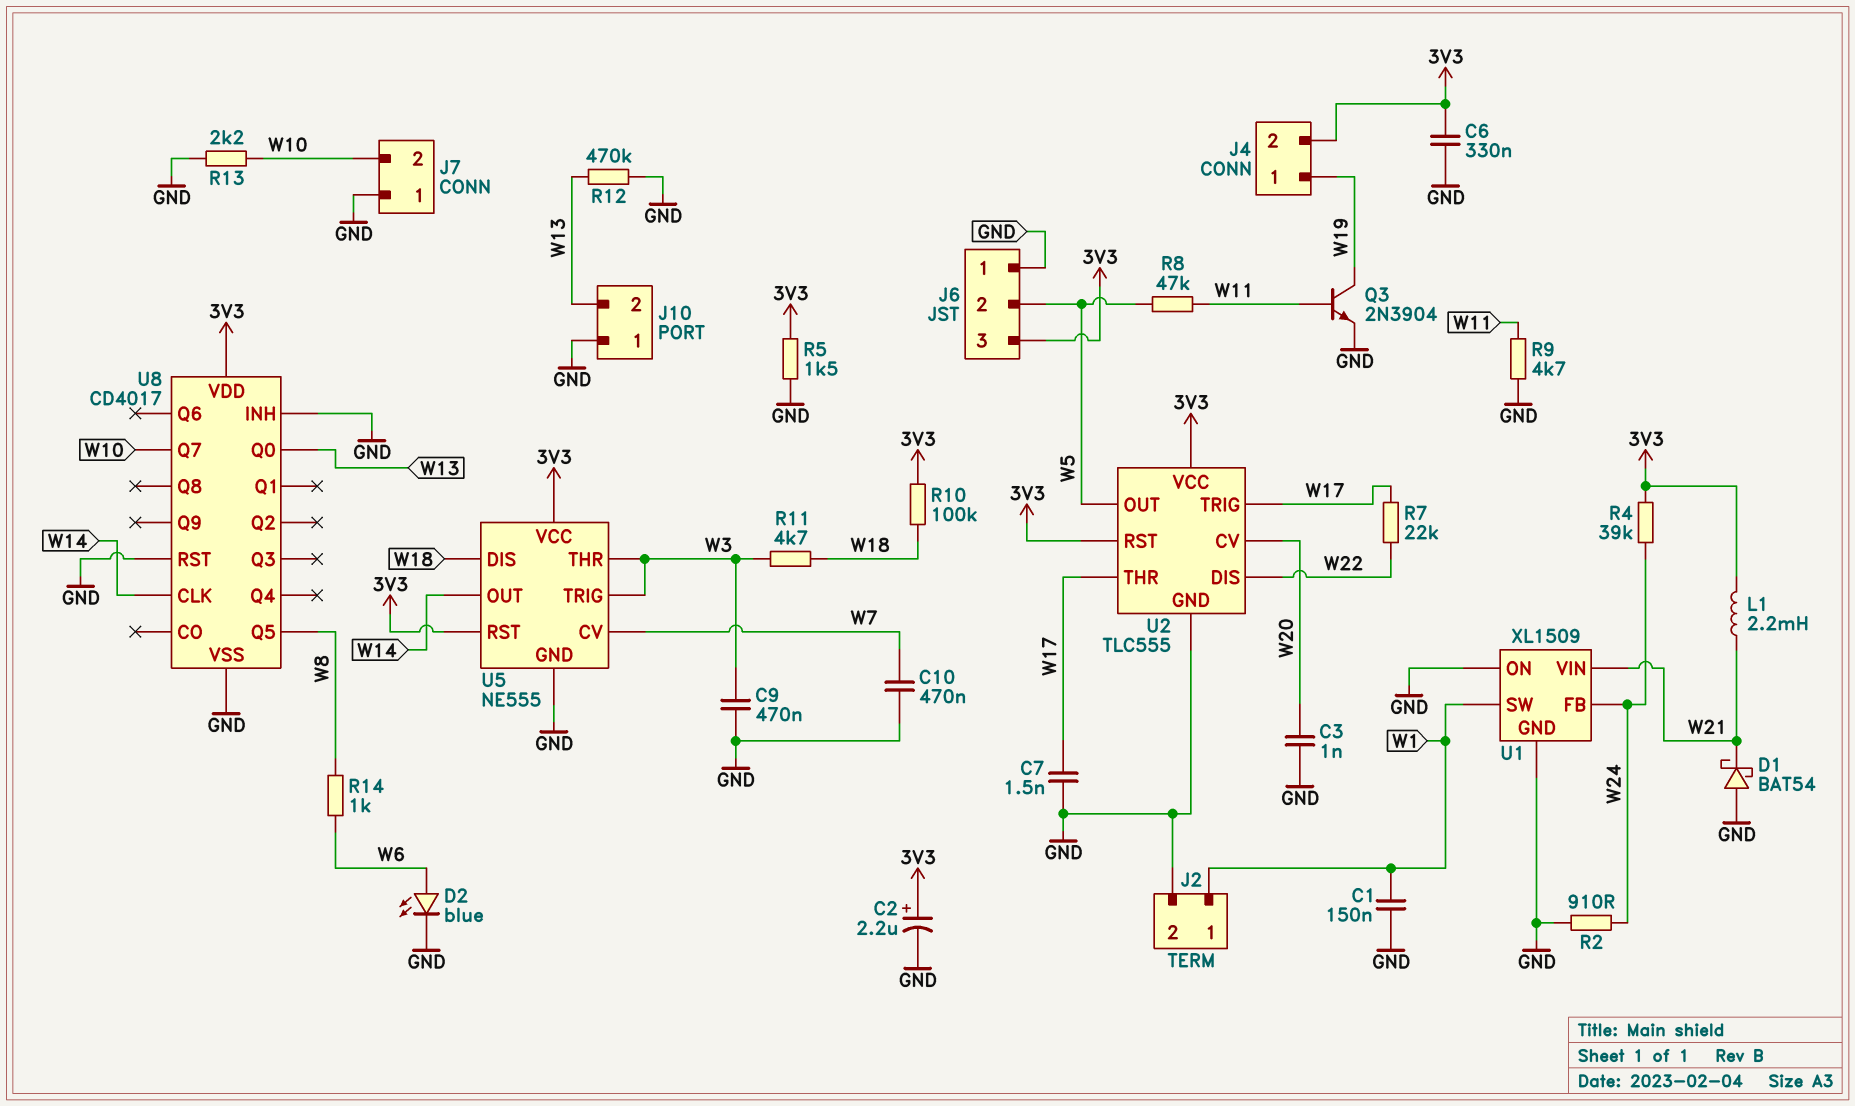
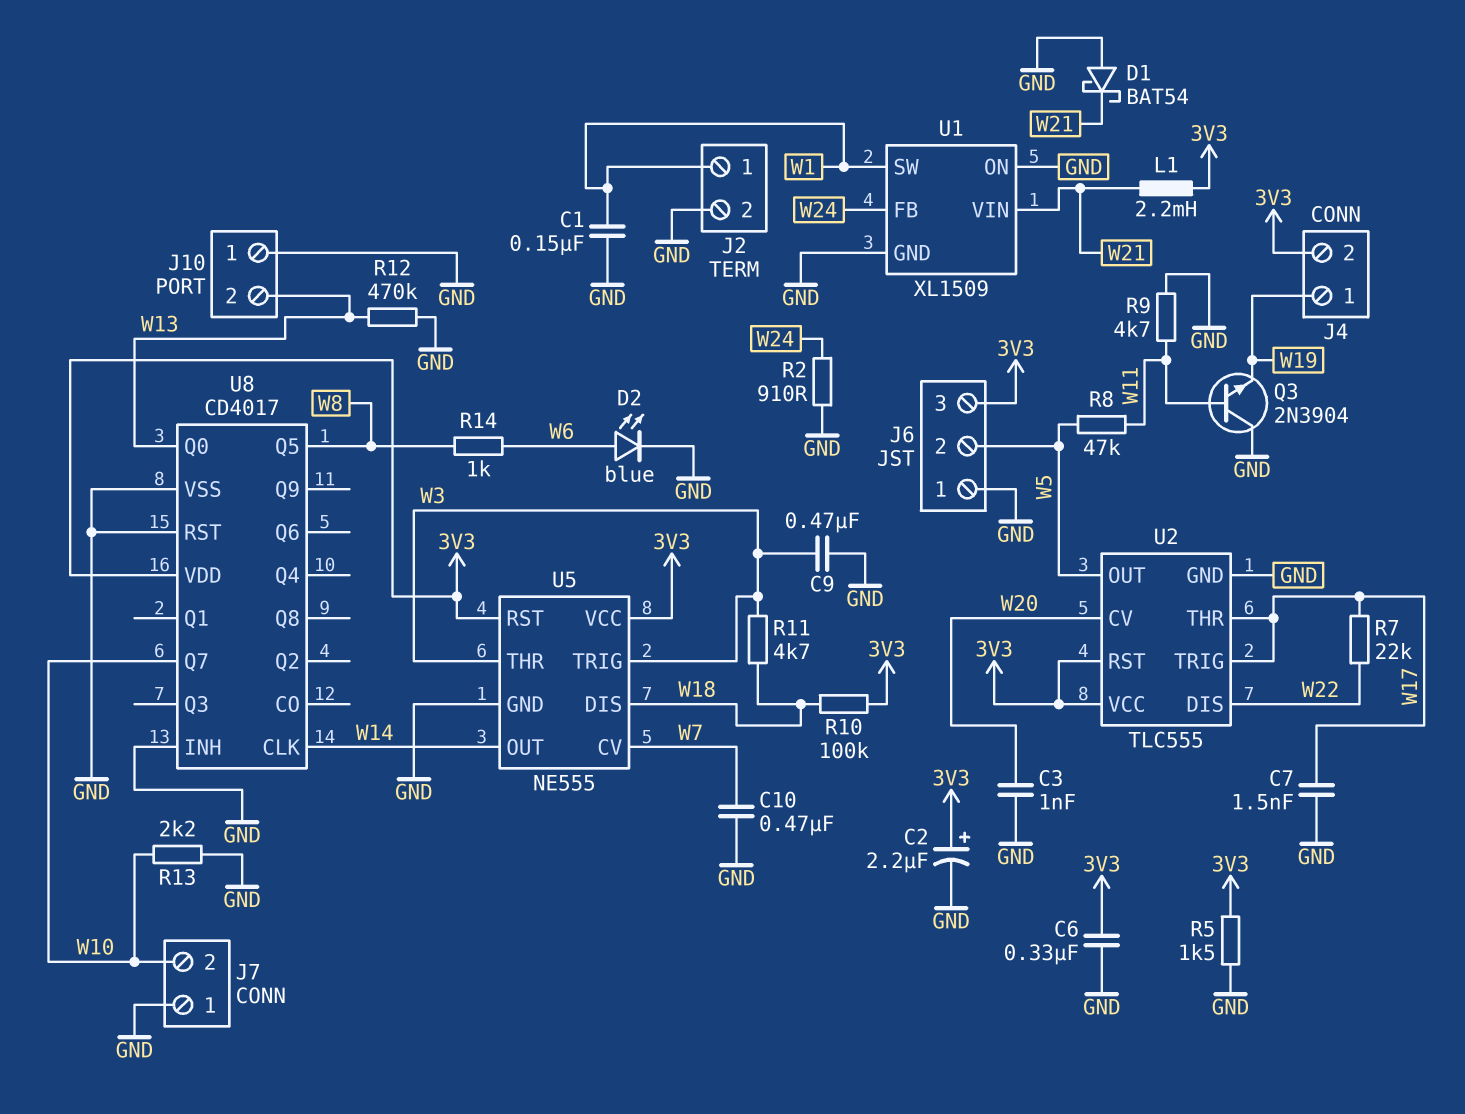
Q3: NPN 2N3904 (B W11, C W19, E GND) -> NPN 2N3904 (B W11, C GND, E W19)
R4: 39k (3V3, W24) -> none

